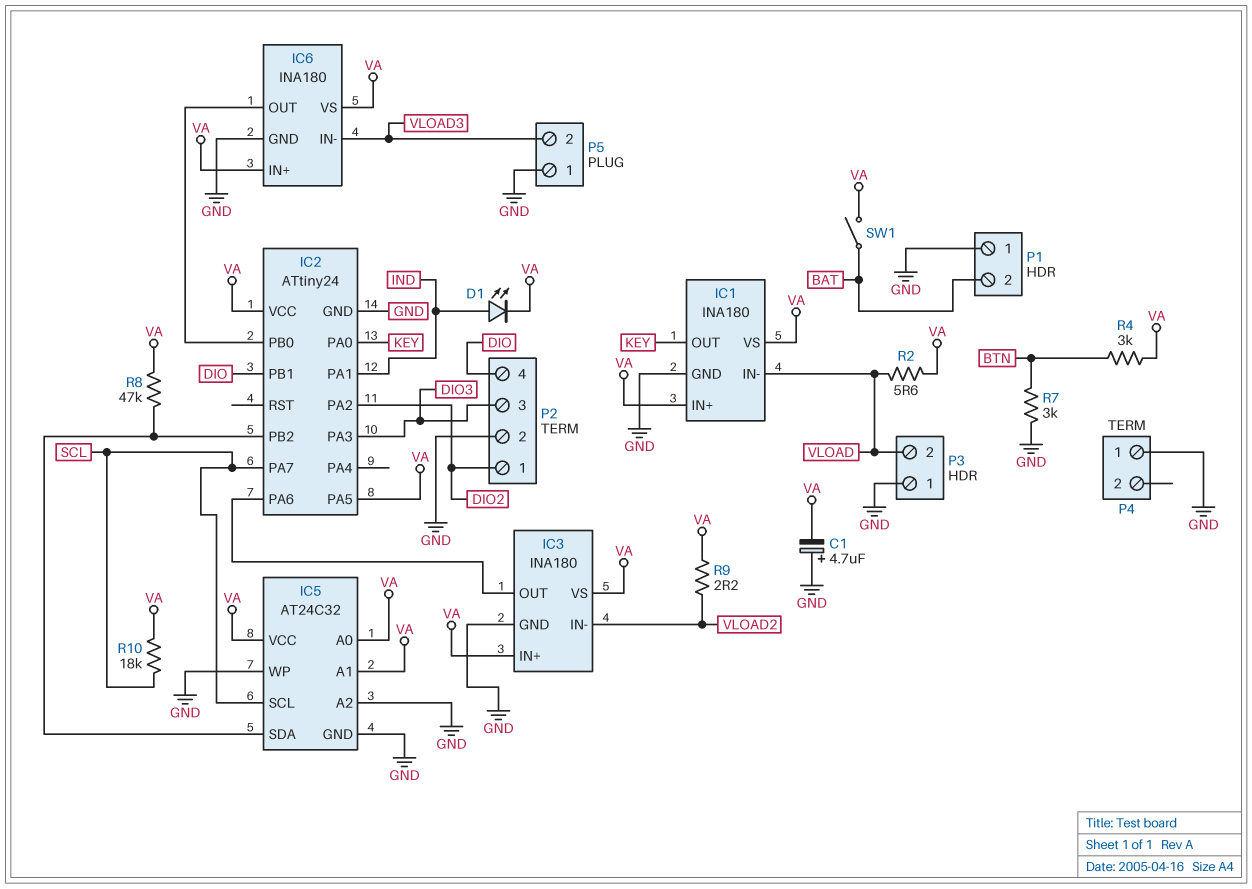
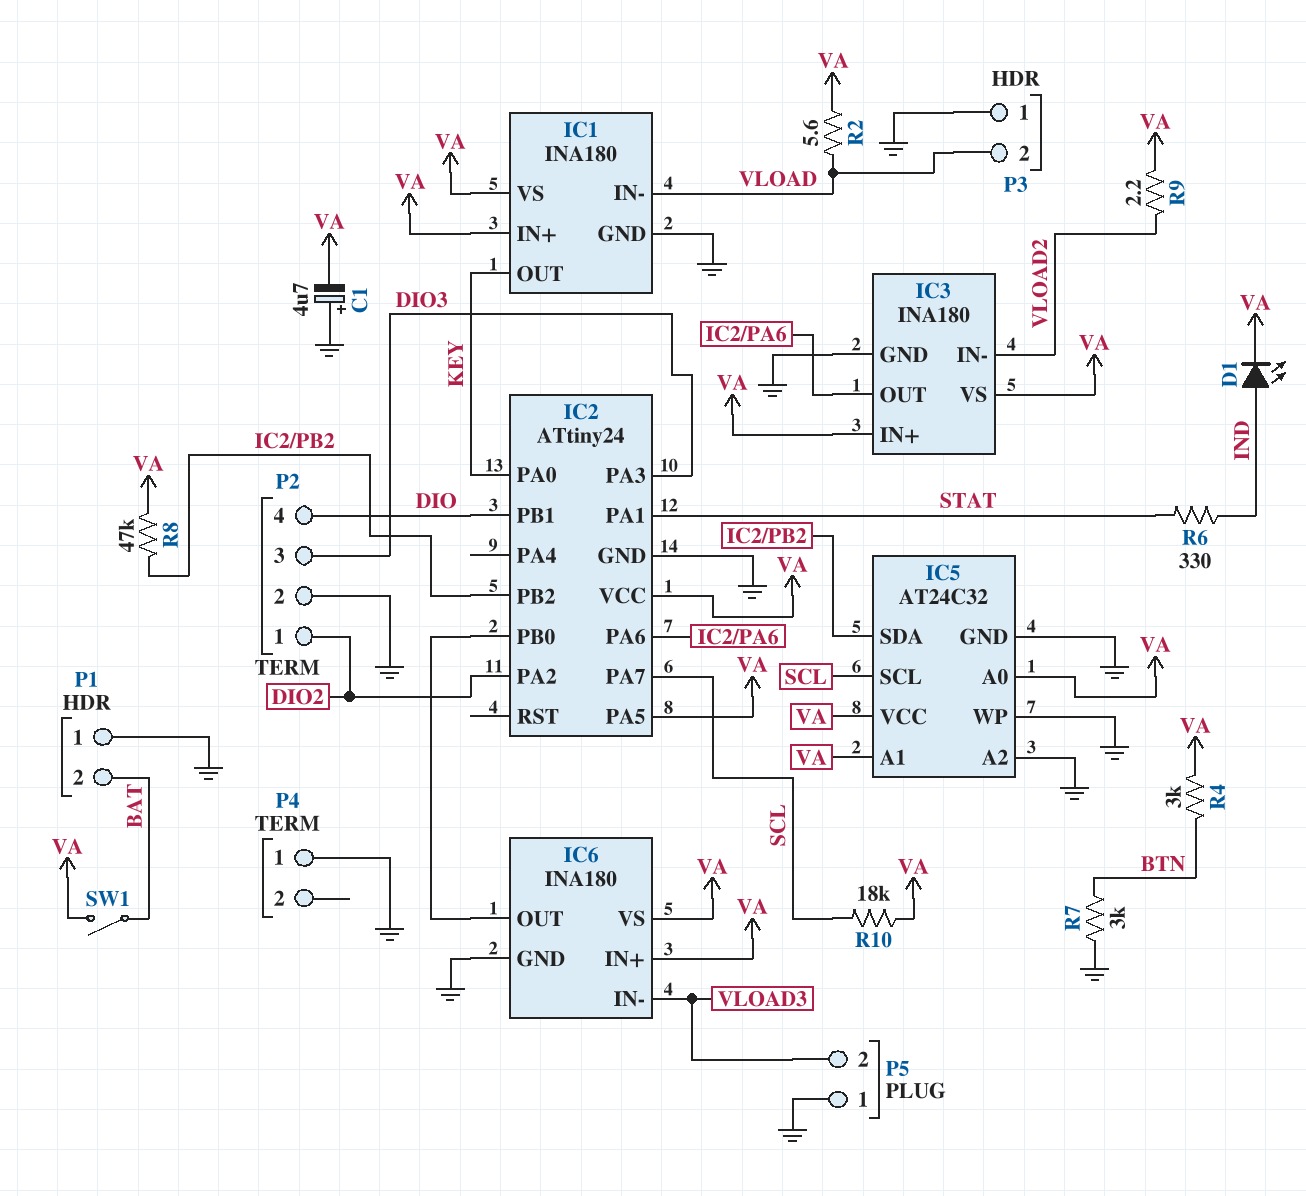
IC2 pin PA1: IND -> STAT
R6: none -> 330 (IND, STAT)

